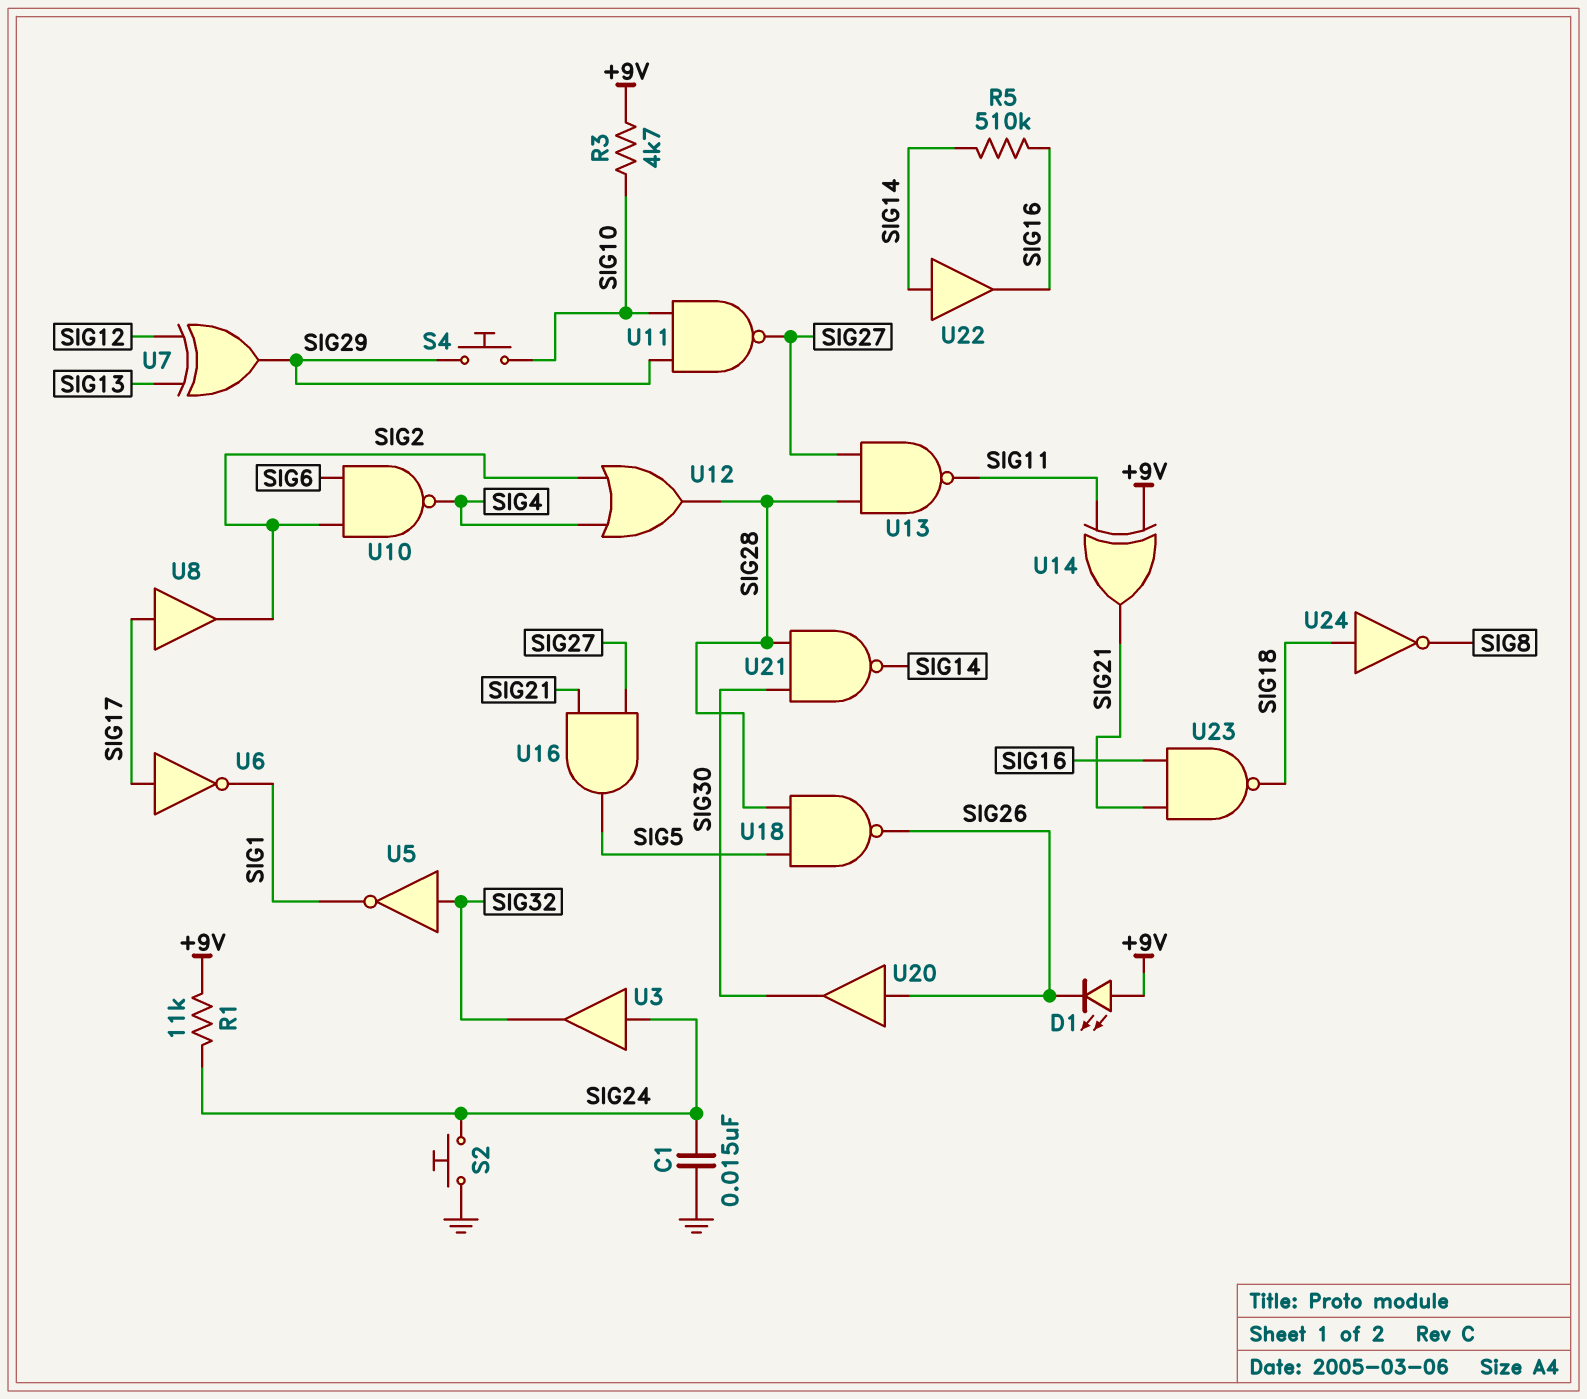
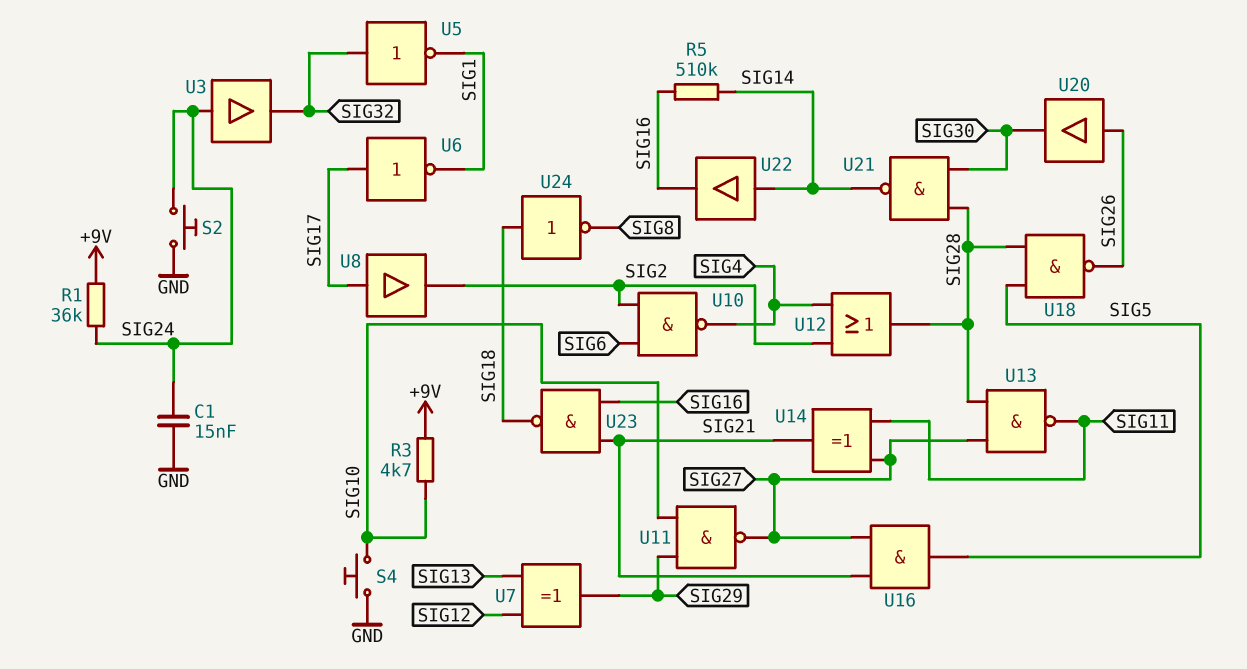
D1: LED (A +9V, K SIG26) -> none
R1: 11k (+9V, SIG24) -> 36k (+9V, SIG24)
S4: button (SIG10, SIG29) -> button (GND, SIG10)
U14: XOR (in +9V, in SIG11, out SIG21) -> XOR (in SIG11, in SIG27, out SIG21)

